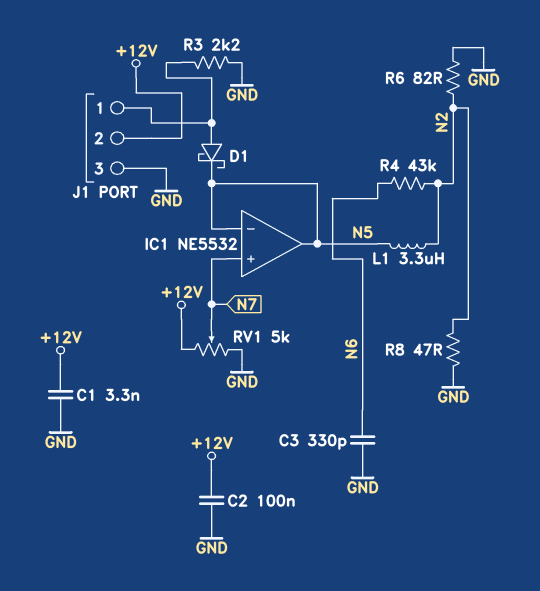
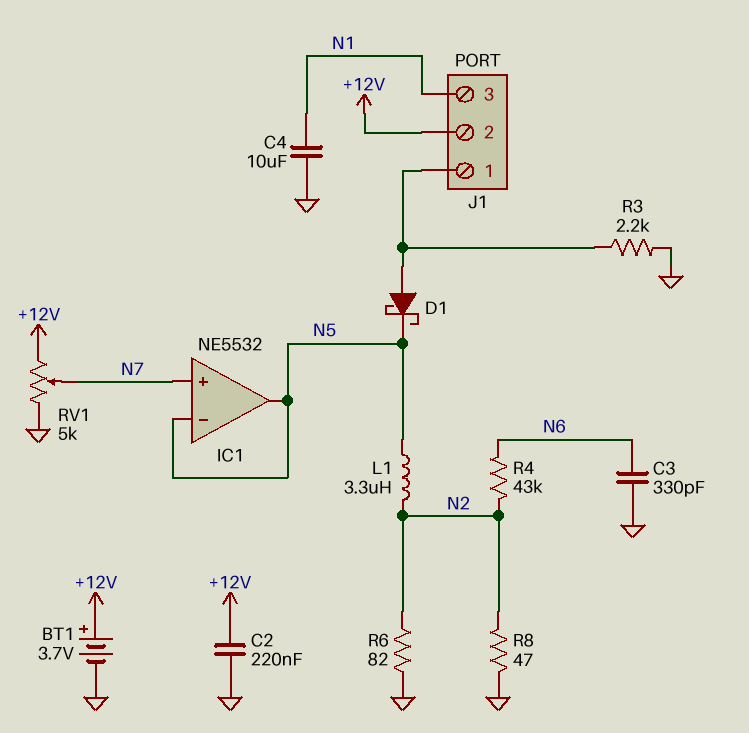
BT1: none -> 3.7V (plus +12V, minus GND)
C1: 3.3nF (+12V, GND) -> none
C2: 100nF (+12V, GND) -> 220nF (+12V, GND)
C4: none -> 10uF (GND, N1)
J1 pin 3: GND -> N1

